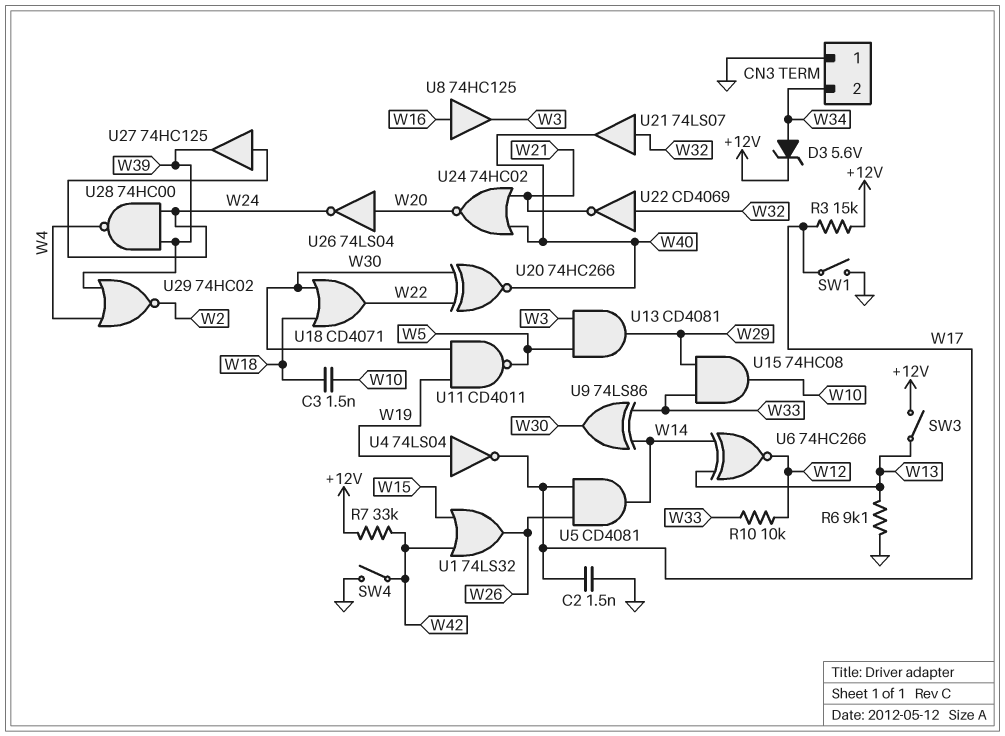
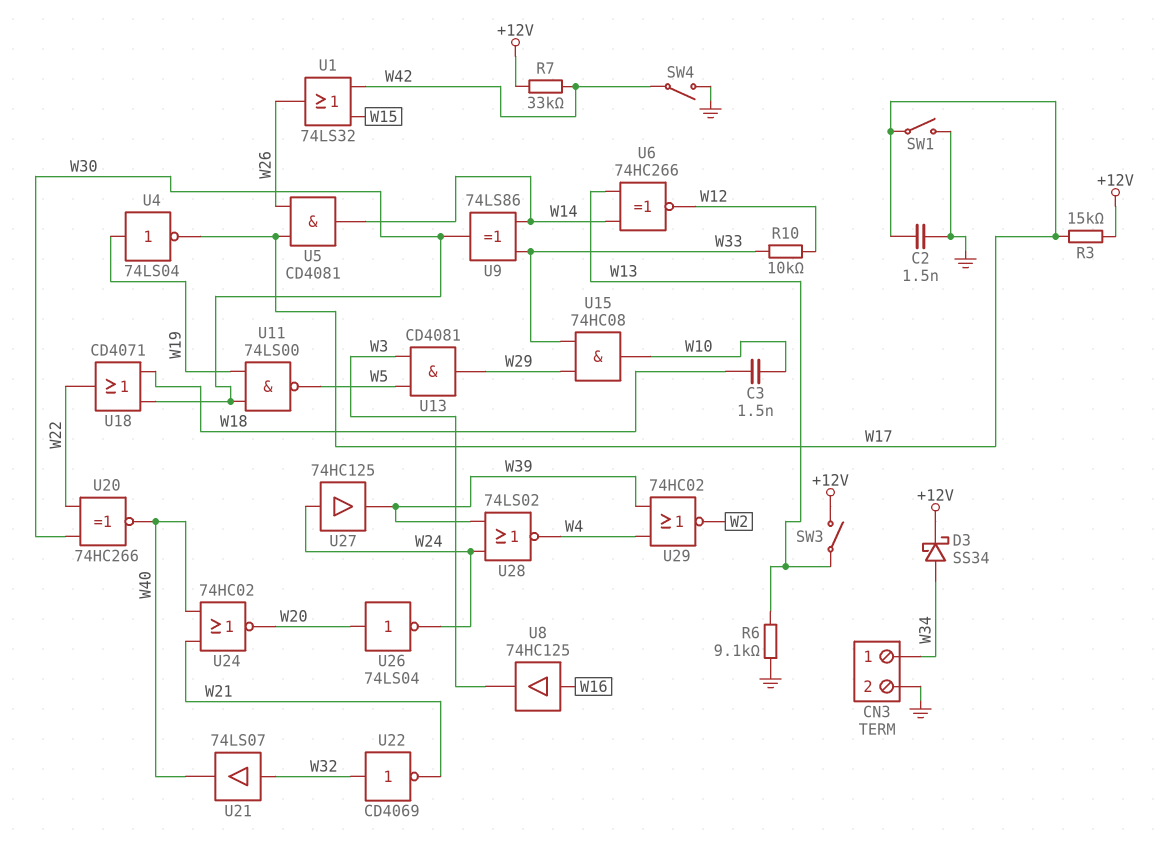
CN3 pin 1: GND -> W34
CN3 pin 2: W34 -> GND
D3: zener 5.6V (A W34, K +12V) -> schottky SS34 (A W34, K +12V)
U11: NAND CD4011 (in W19, in W30, out W5) -> NAND 74LS00 (in W19, in W30, out W5)
U28: NAND 74HC00 (in W24, in W39, out W4) -> NOR 74LS02 (in W24, in W39, out W4)

